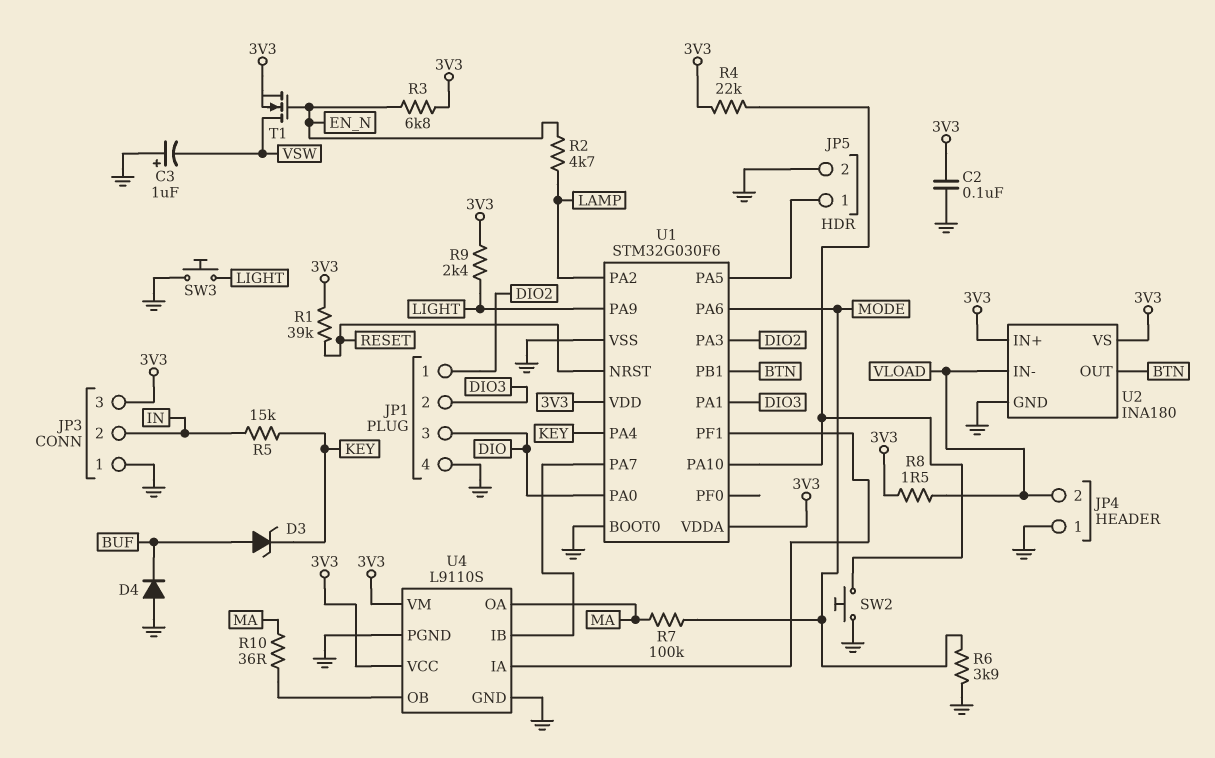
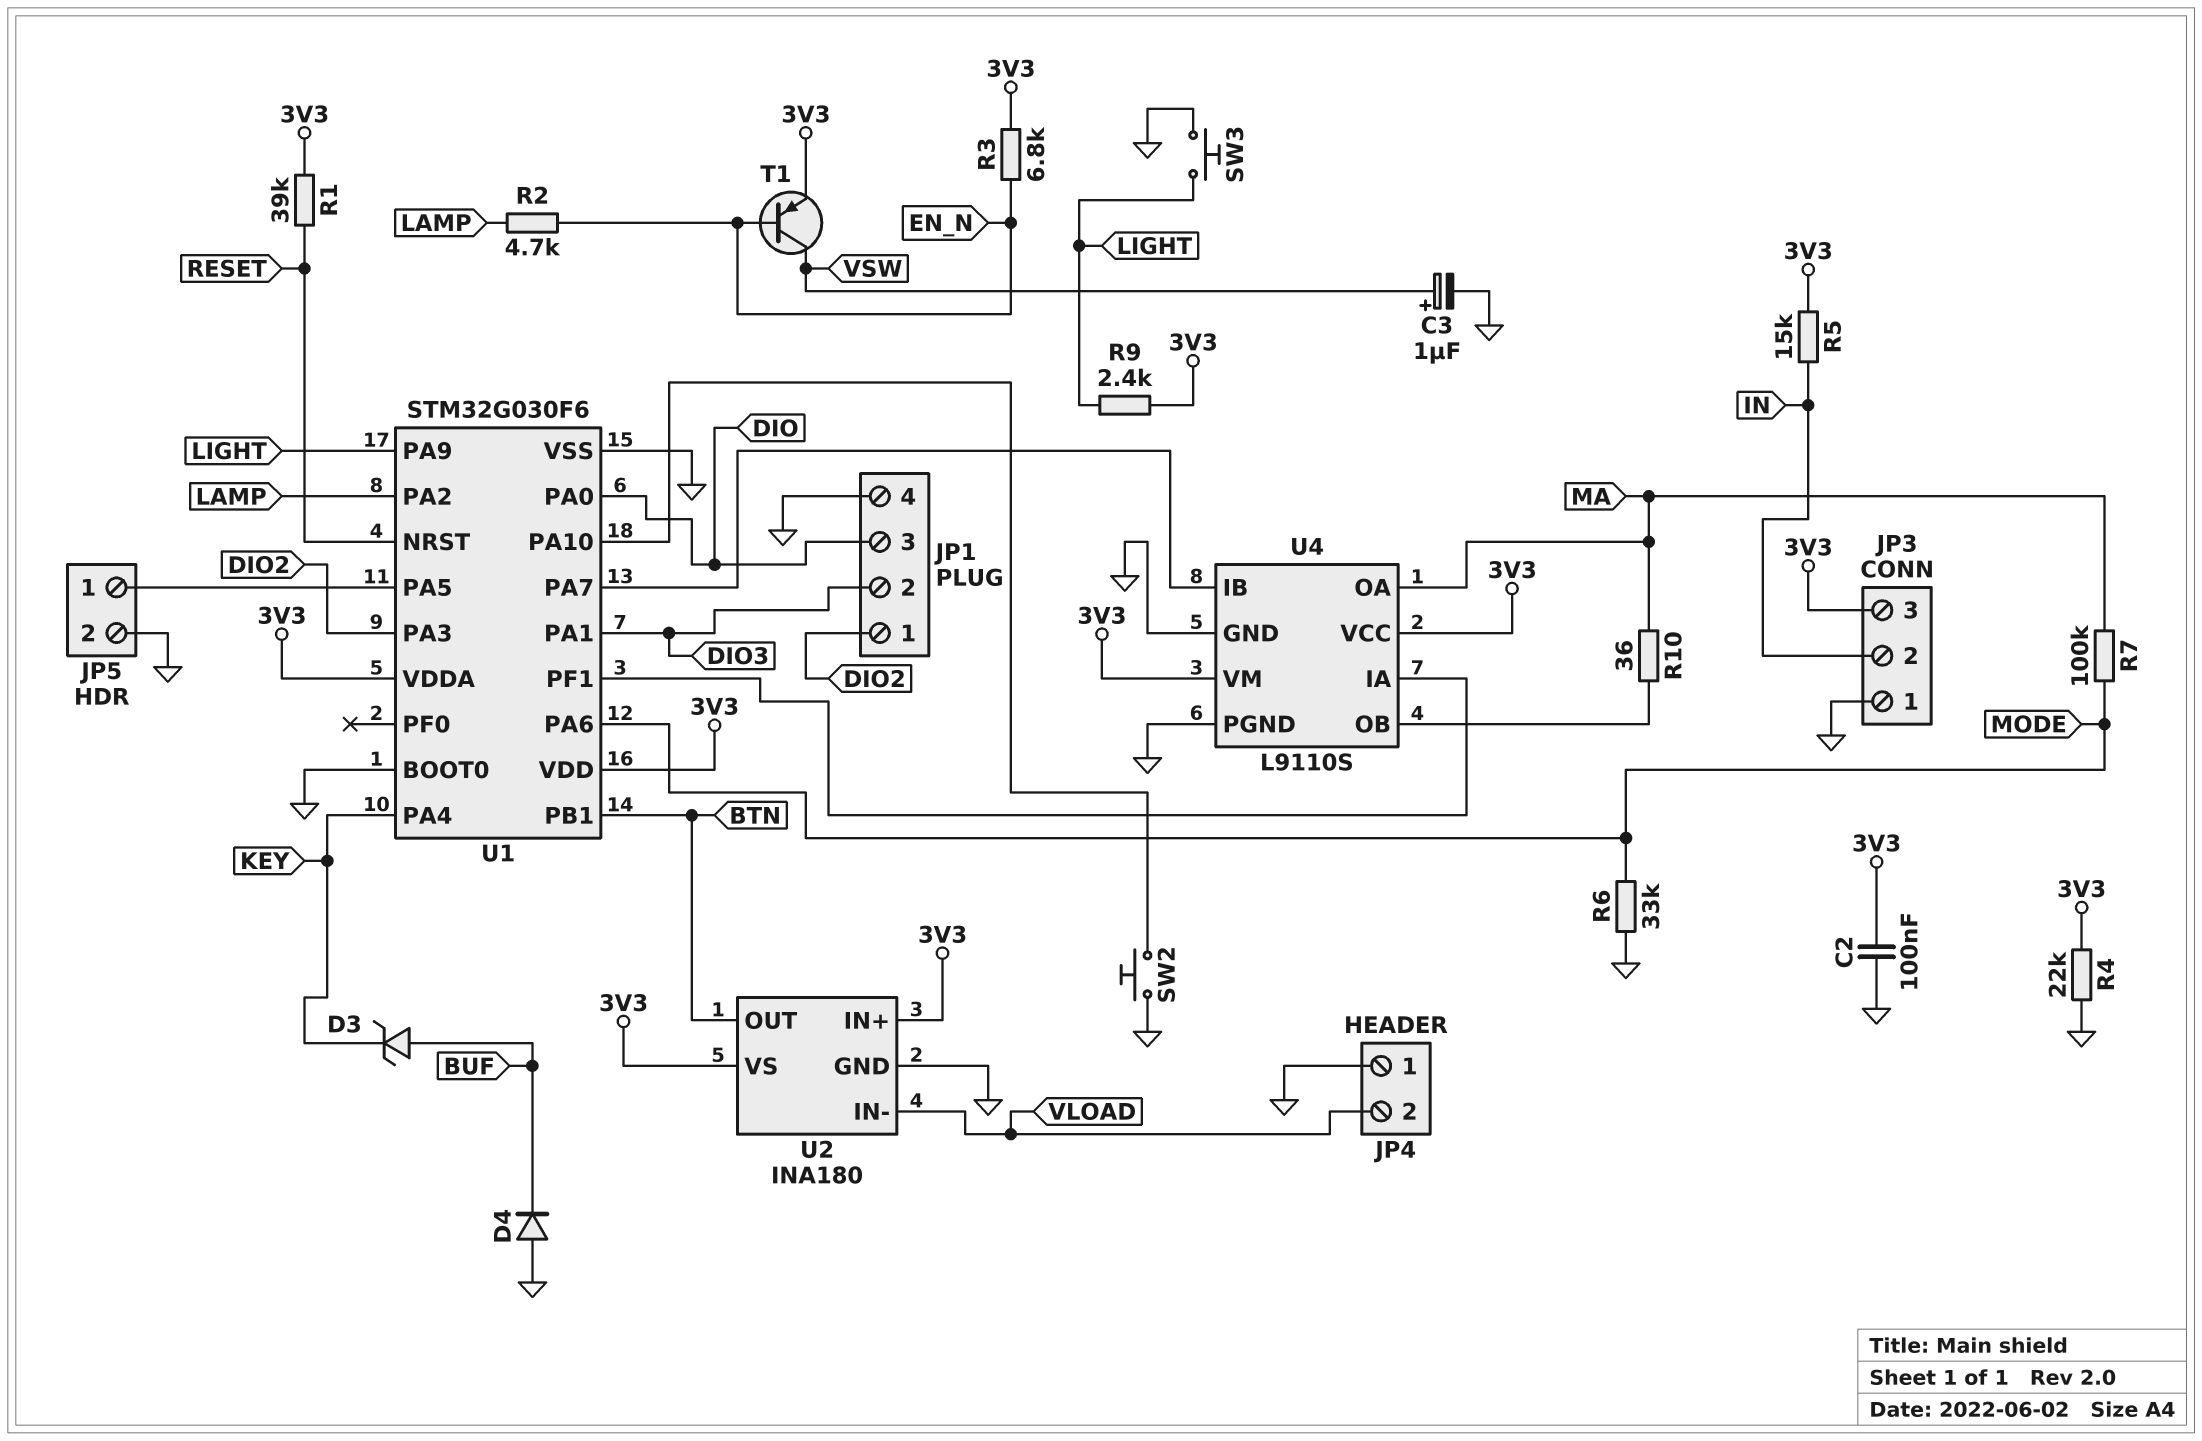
C3: 1uF (plus GND, minus VSW) -> 1uF (plus VSW, minus GND)
R4: 22k (3V3, U1/PA10) -> 22k (3V3, GND)
R5: 15k (IN, KEY) -> 15k (3V3, IN)
R6: 3.9k (GND, MODE) -> 33k (GND, MODE)
R8: 1.5 (3V3, VLOAD) -> none
T1: NMOS (G EN_N, D VSW, S 3V3) -> PNP (B EN_N, C VSW, E 3V3)

